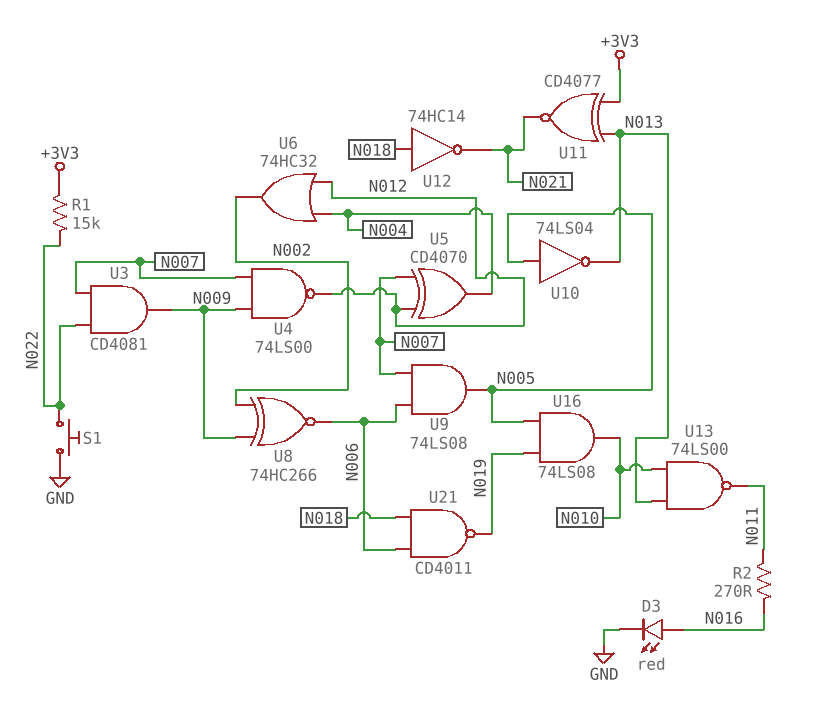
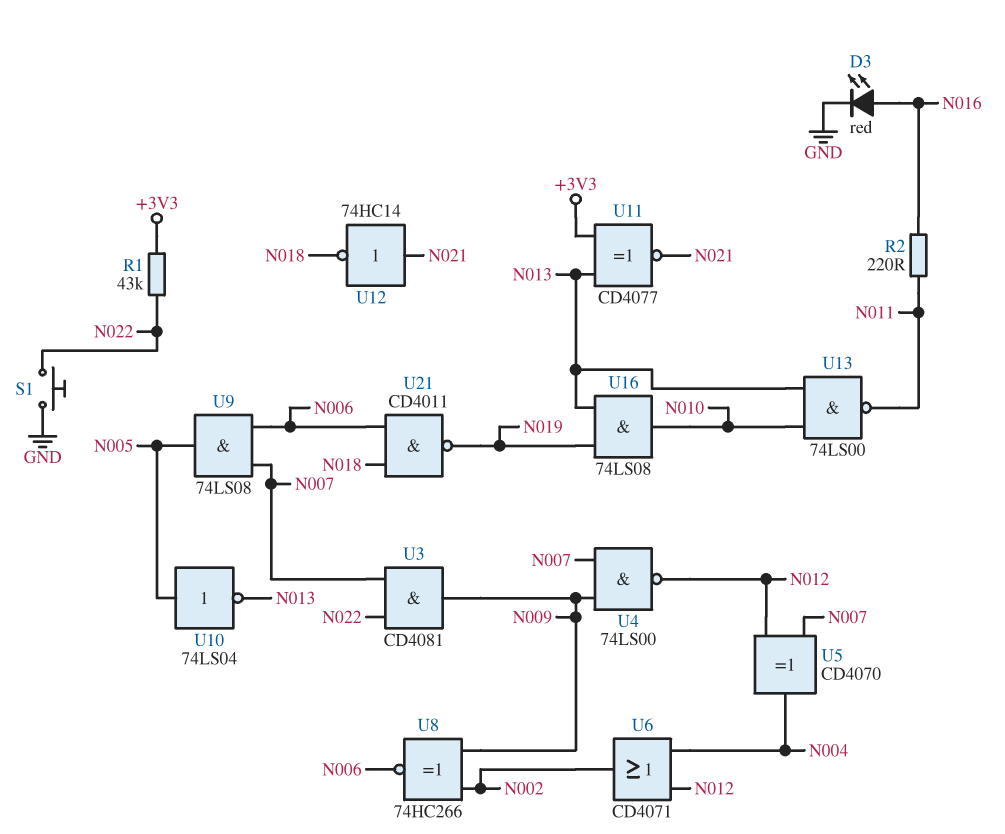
R1: 15k (+3V3, N022) -> 43k (+3V3, N022)
R2: 270 (N011, N016) -> 220 (N011, N016)
U6: OR 74HC32 (in N004, in N012, out N002) -> OR CD4071 (in N004, in N012, out N002)
U12: NOT 74HC14 (in N018, out N021) -> NOT 74HC14 (in N021, out N018)
U16: AND 74LS08 (in N005, in N019, out N010) -> AND 74LS08 (in N013, in N019, out N010)

